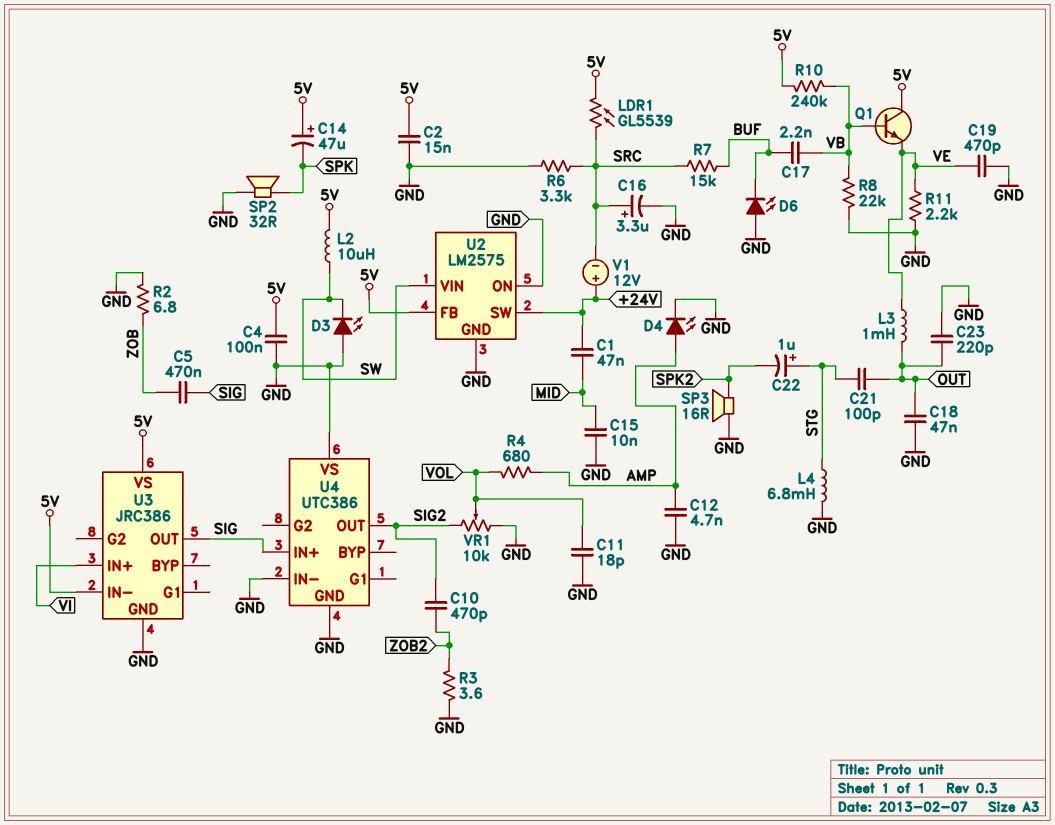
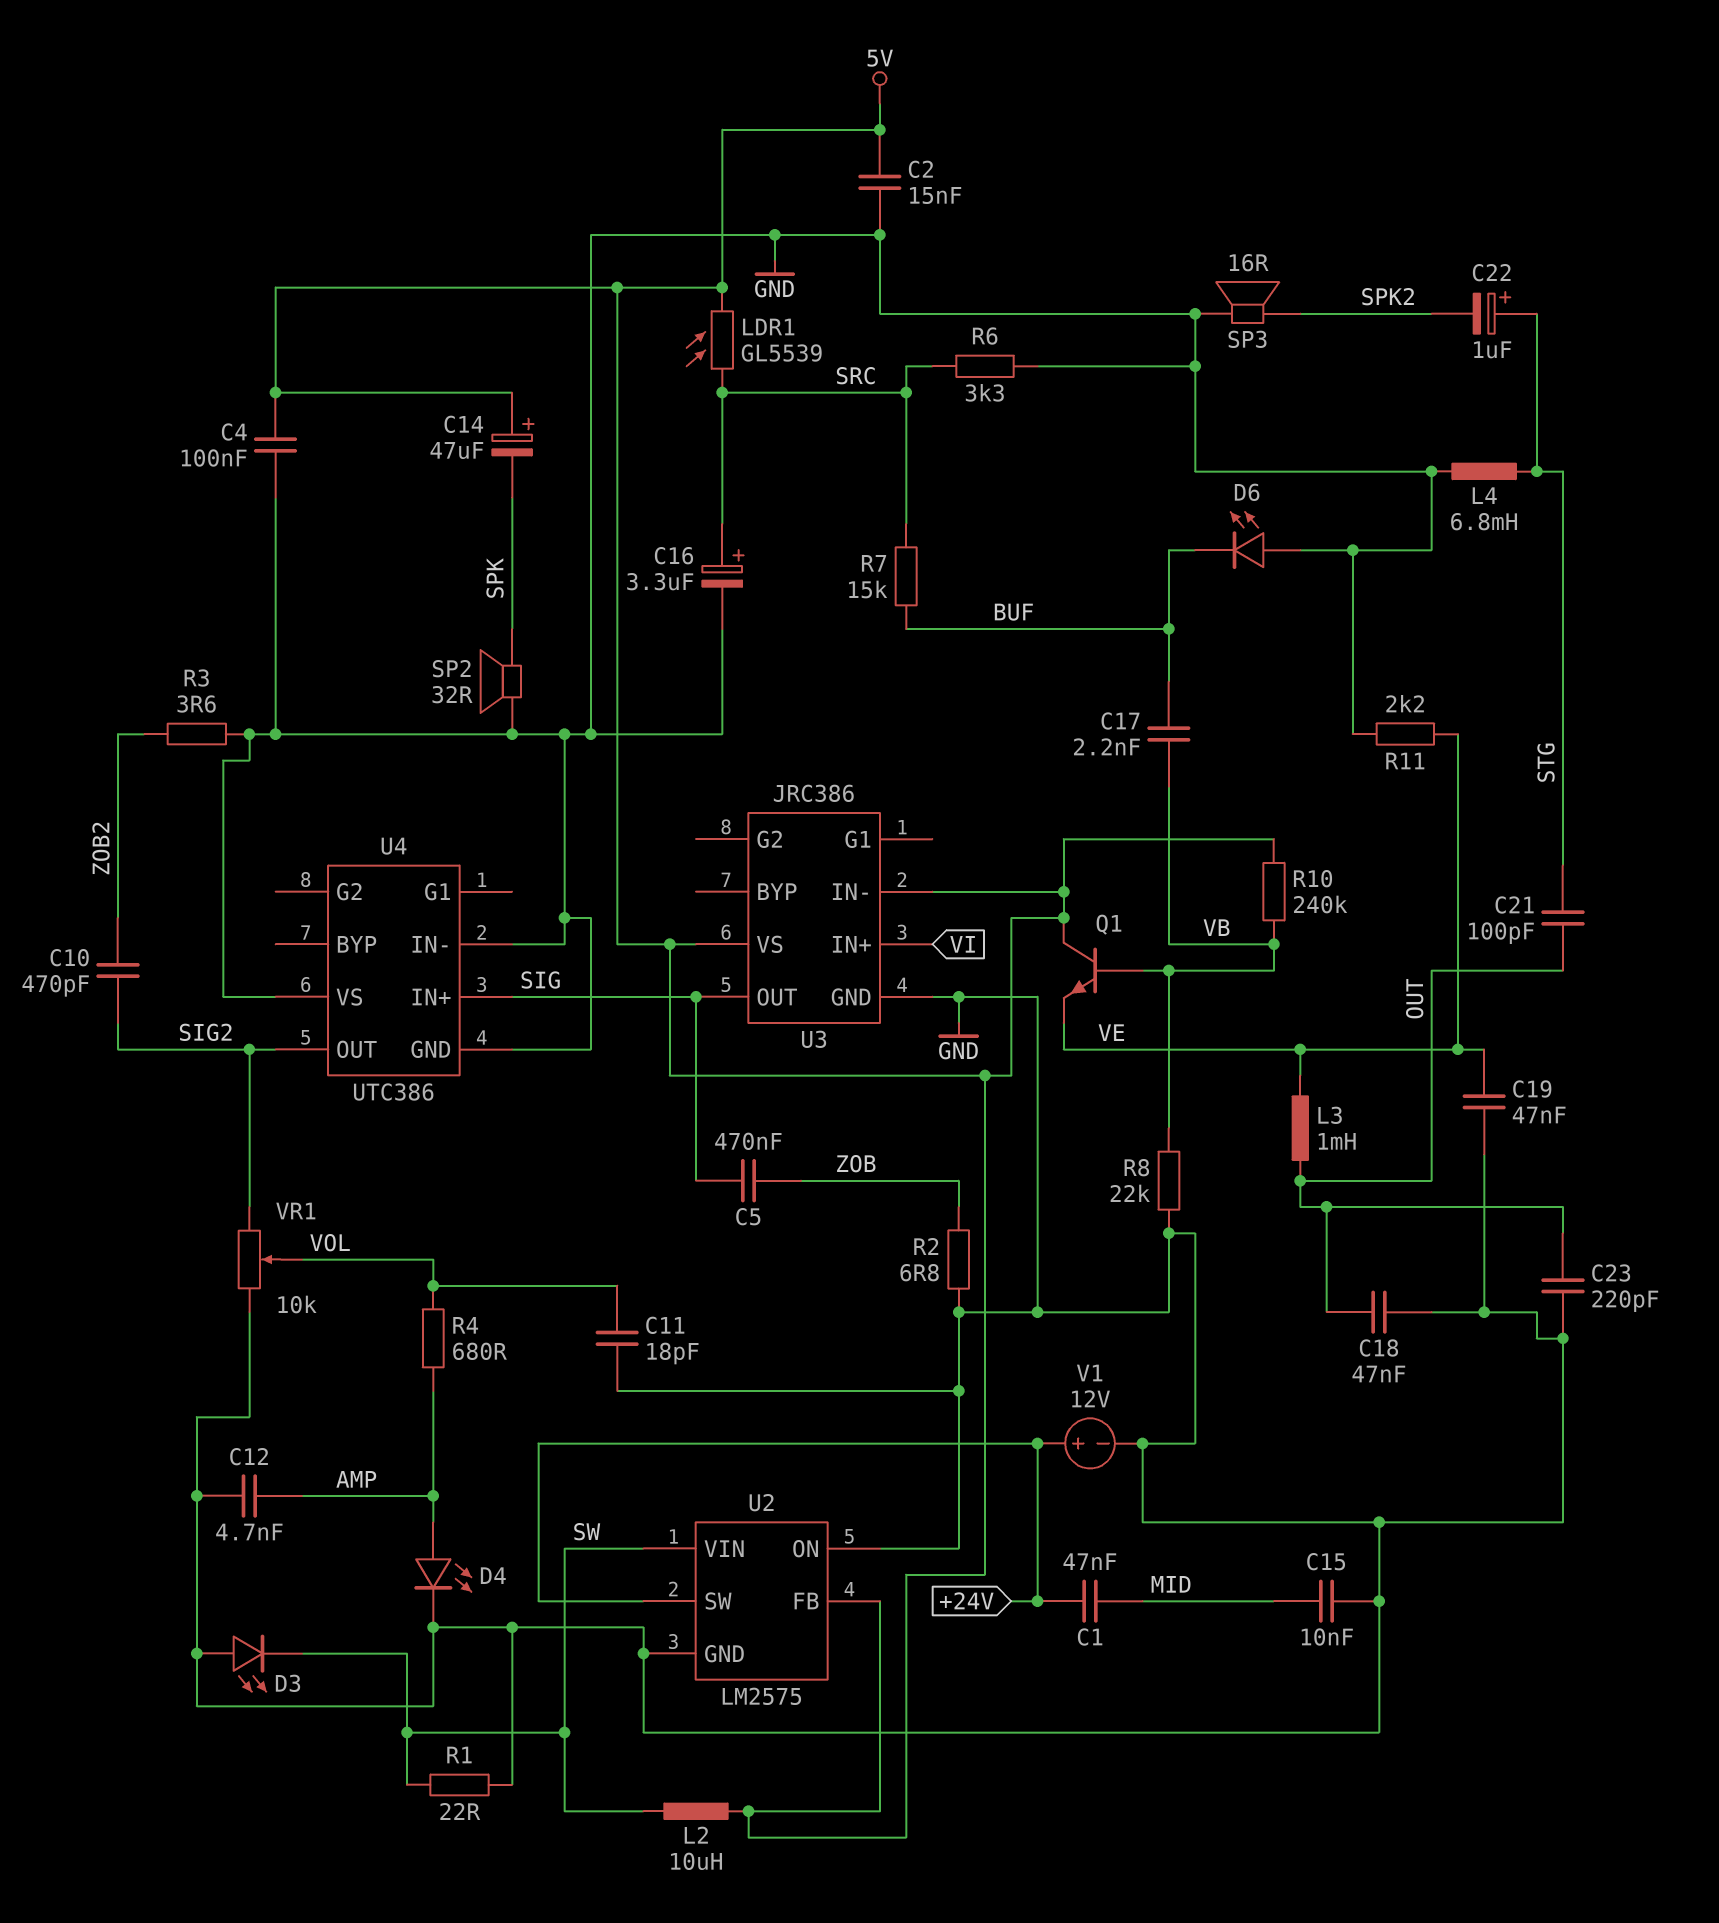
C19: 470pF (GND, VE) -> 47nF (GND, VE)
R1: none -> 22 (GND, SW)
V1: 12V (plus +24V, minus SRC) -> 12V (plus +24V, minus GND)

